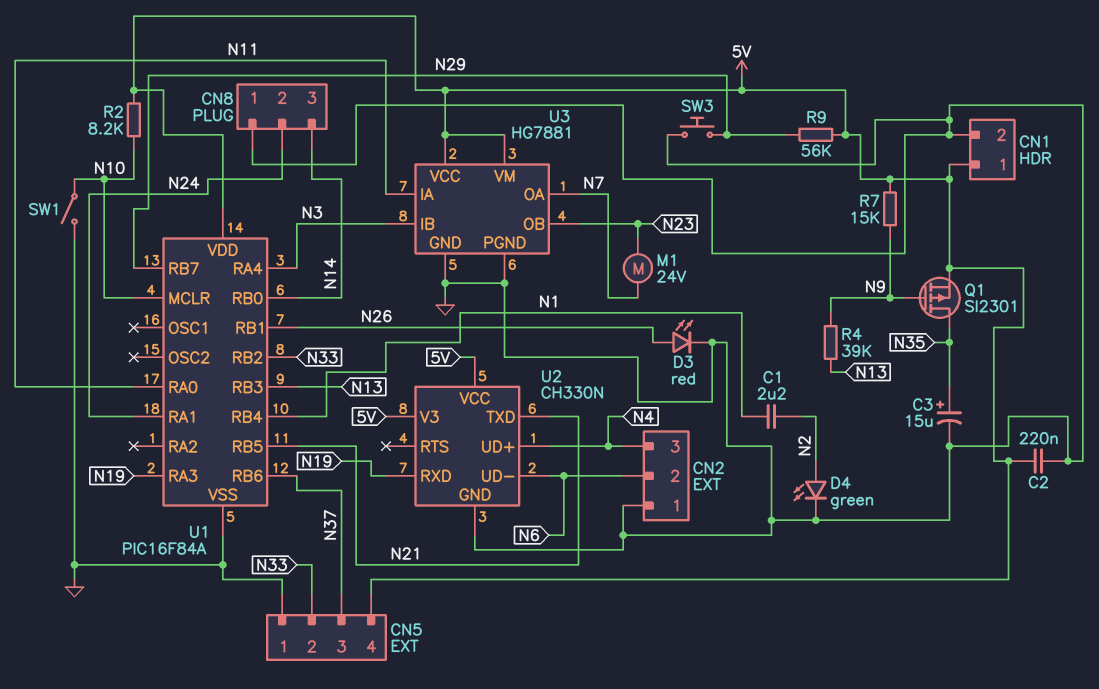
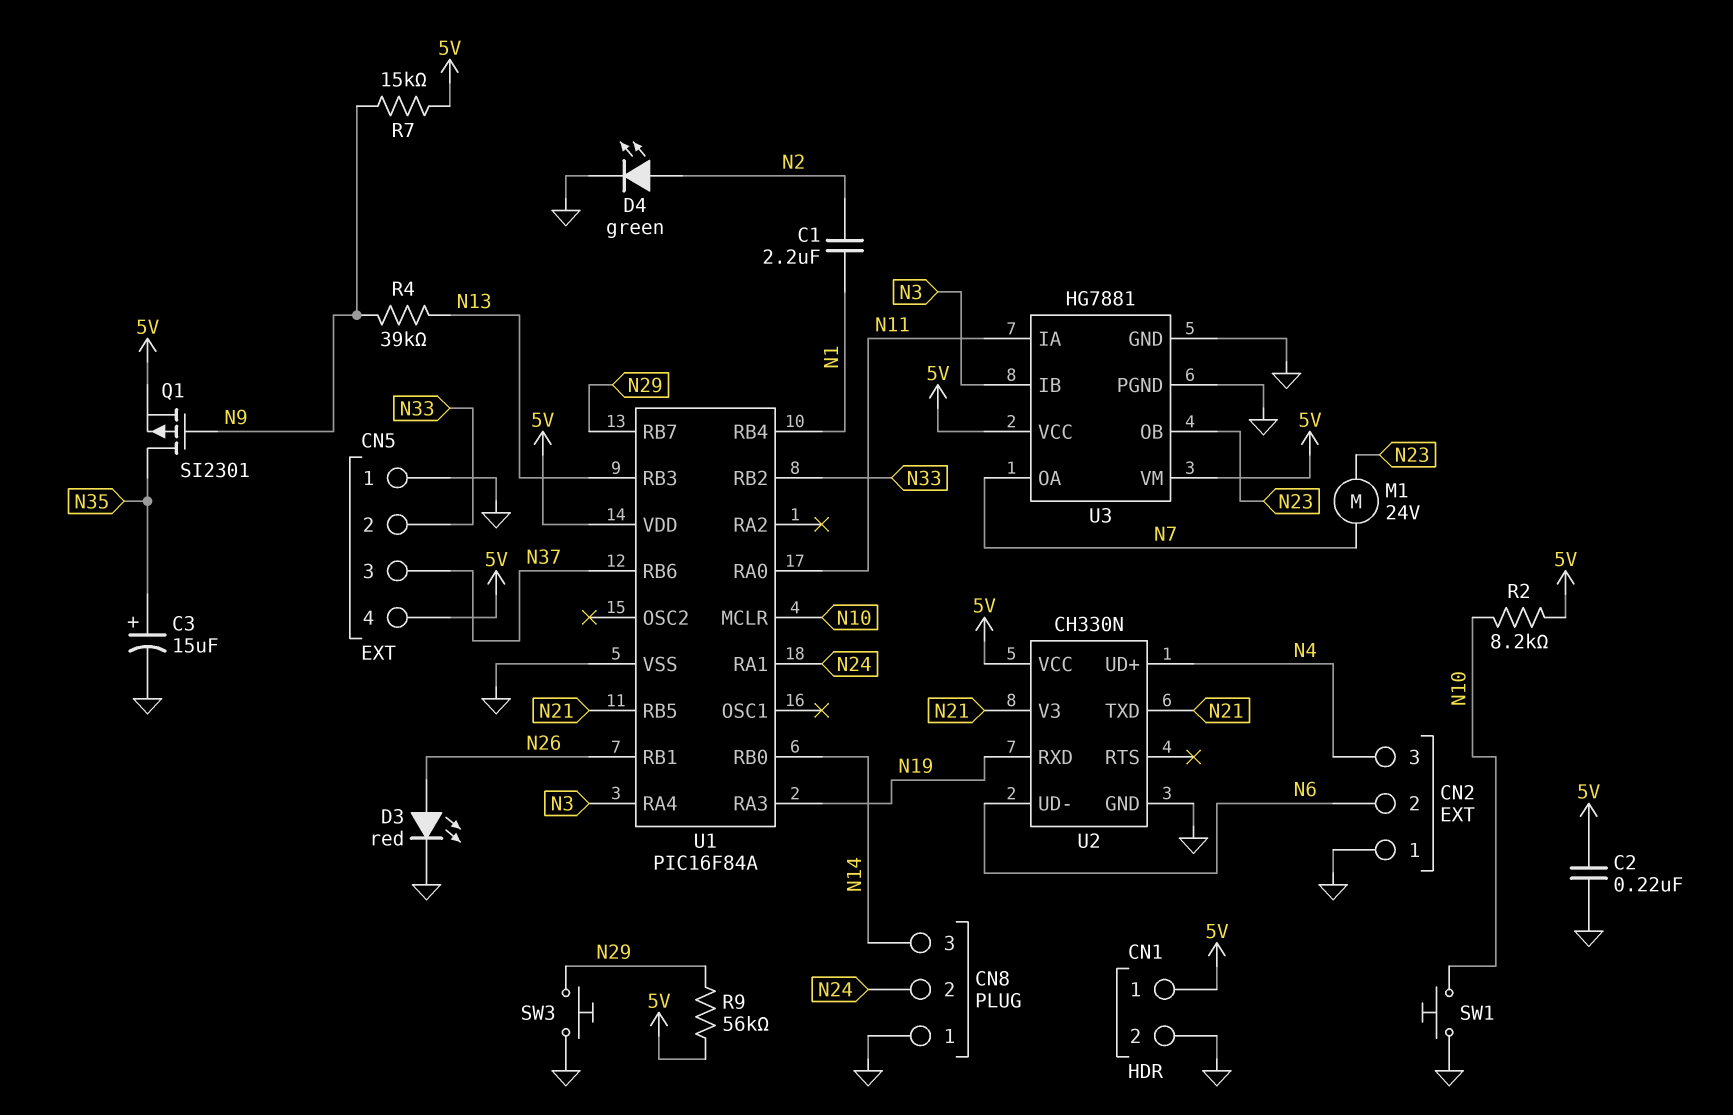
SW1: switch (GND, N10) -> button (GND, N10)
U2 pin V3: 5V -> N21

